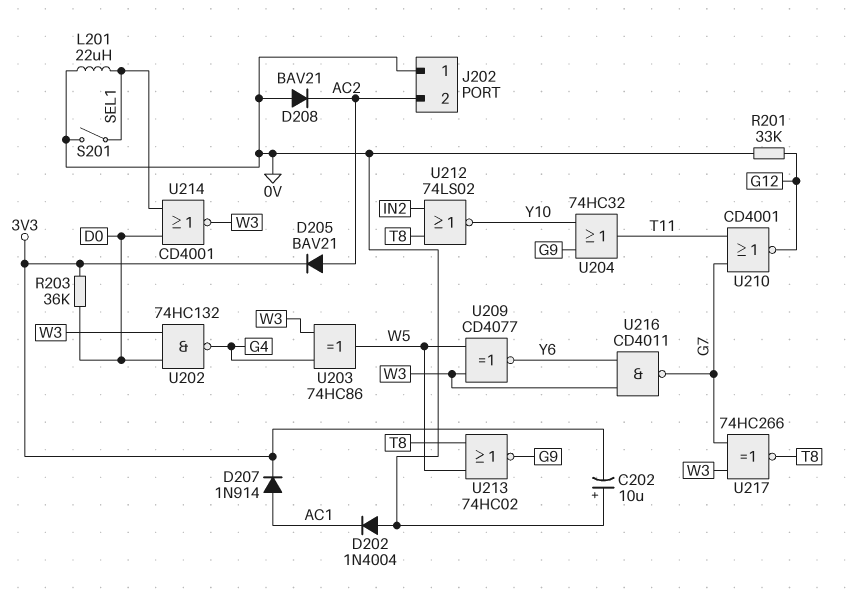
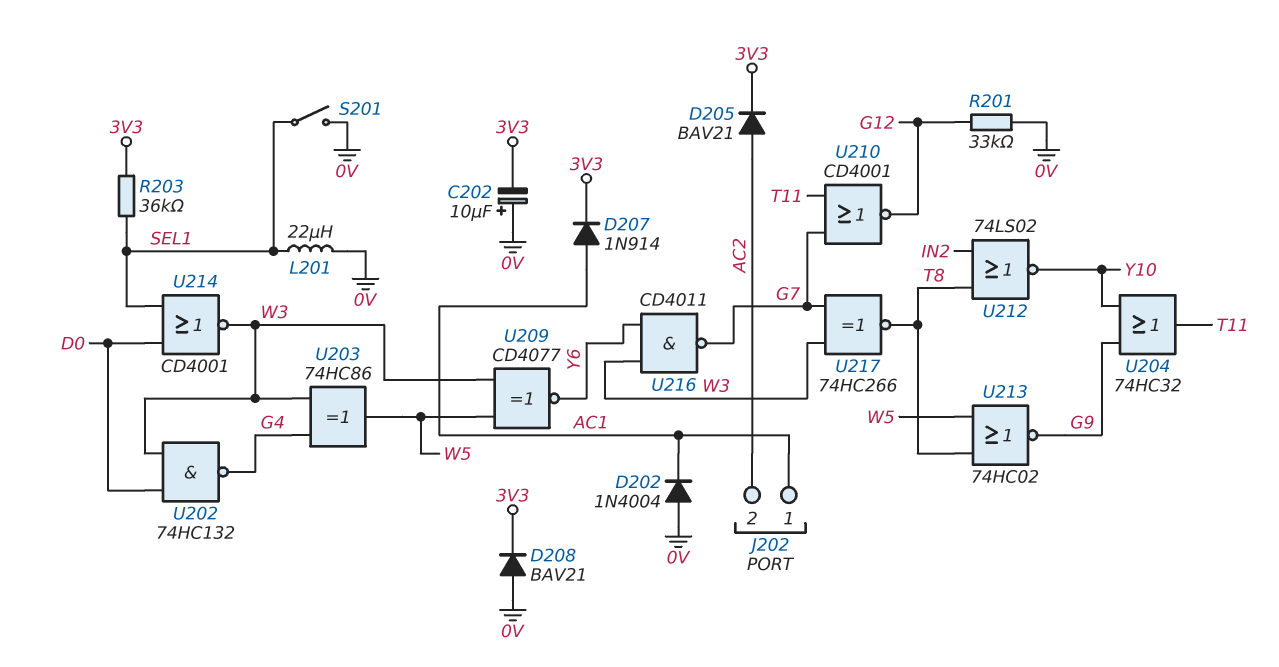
D208: diode BAV21 (A 0V, K AC2) -> diode BAV21 (A 0V, K 3V3)
J202 pin 1: 0V -> AC1
R203: 36k (3V3, D0) -> 36k (3V3, SEL1)

